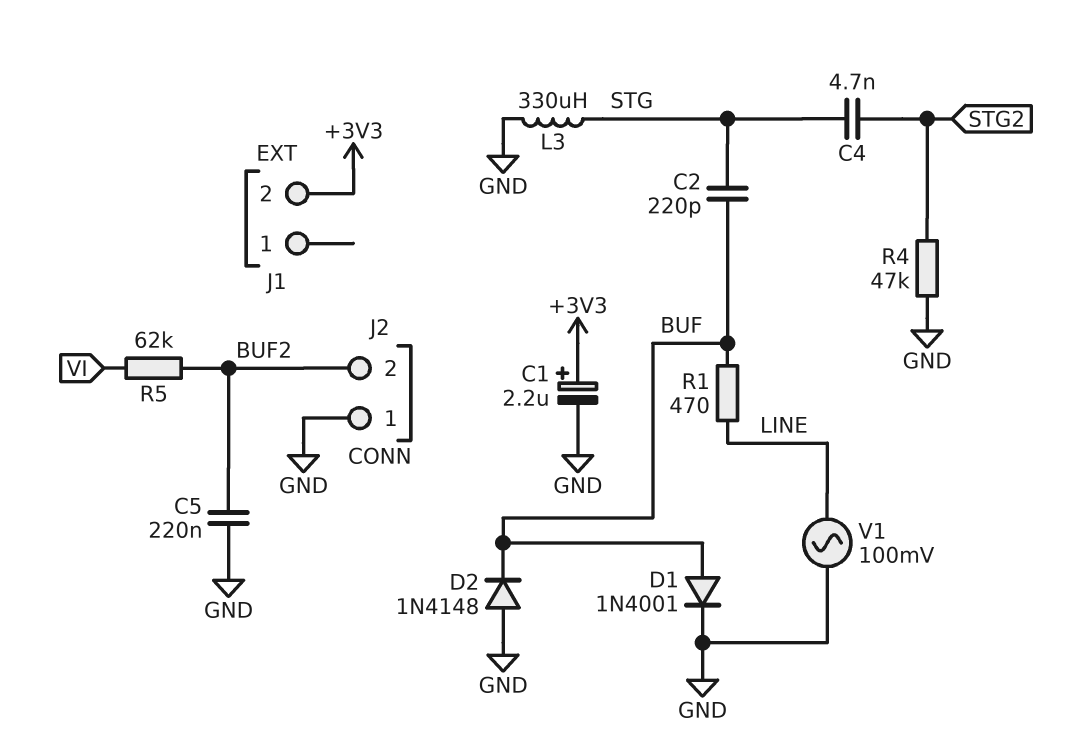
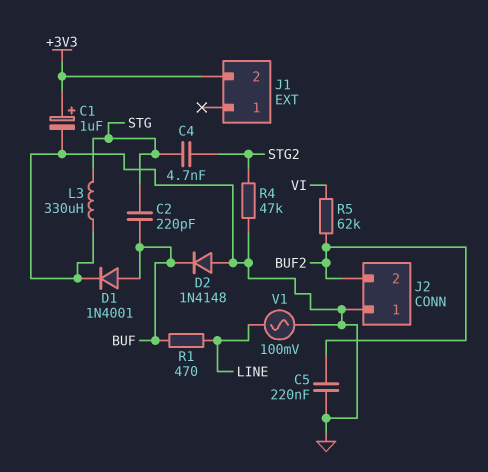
C1: 2.2uF (plus +3V3, minus GND) -> 1uF (plus +3V3, minus GND)

